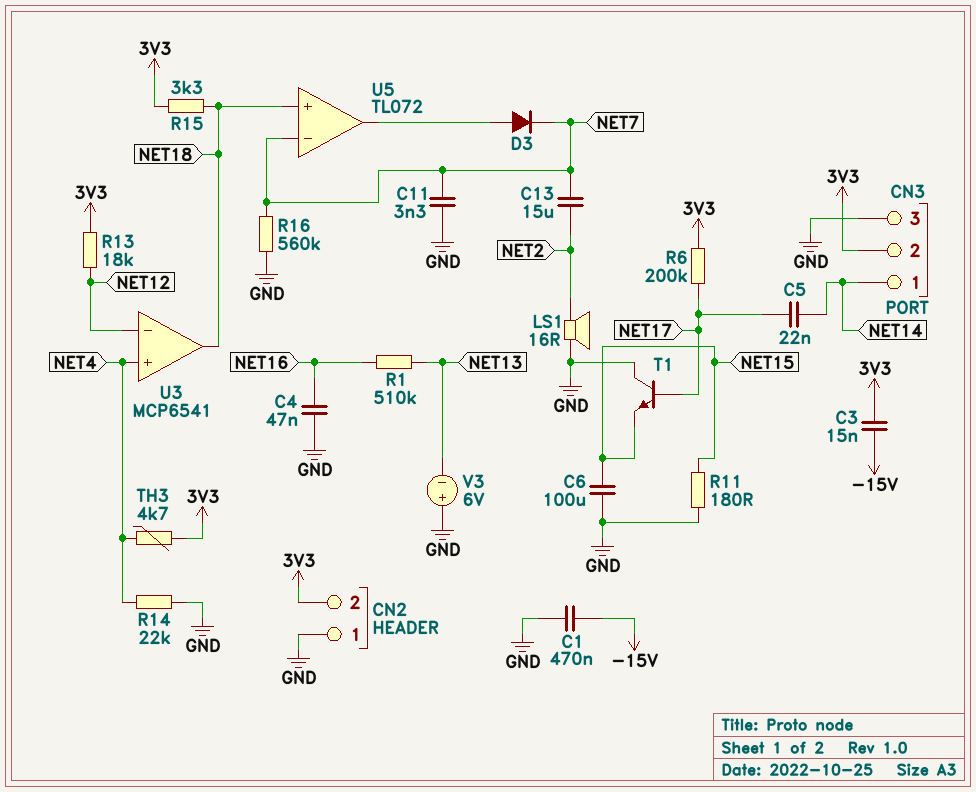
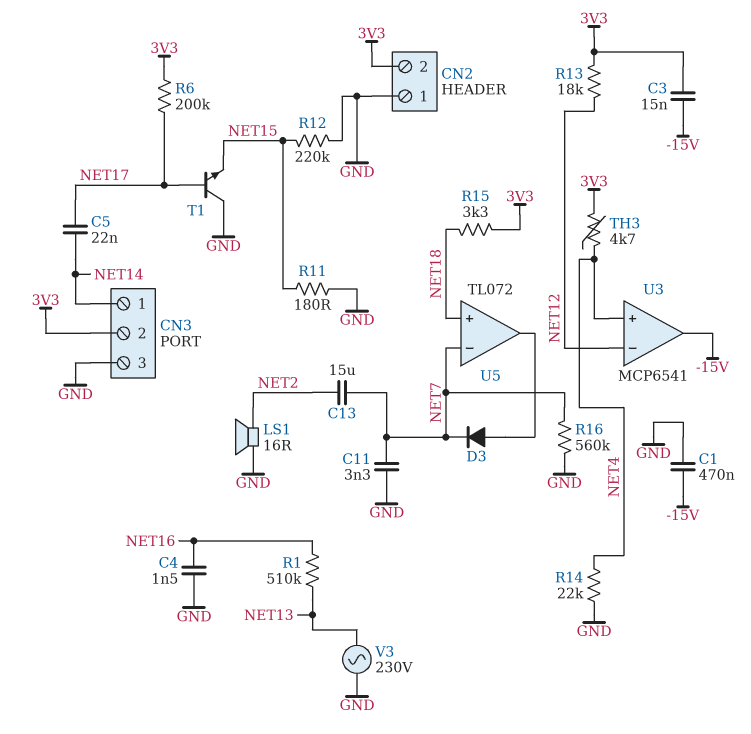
C4: 47nF (GND, NET16) -> 1.5nF (GND, NET16)
C6: 100uF (GND, NET15) -> none
R12: none -> 220k (GND, NET15)
U3 pin out: NET18 -> -15V
V3: 6V (plus GND, minus NET13) -> AC 230V (GND, NET13)

